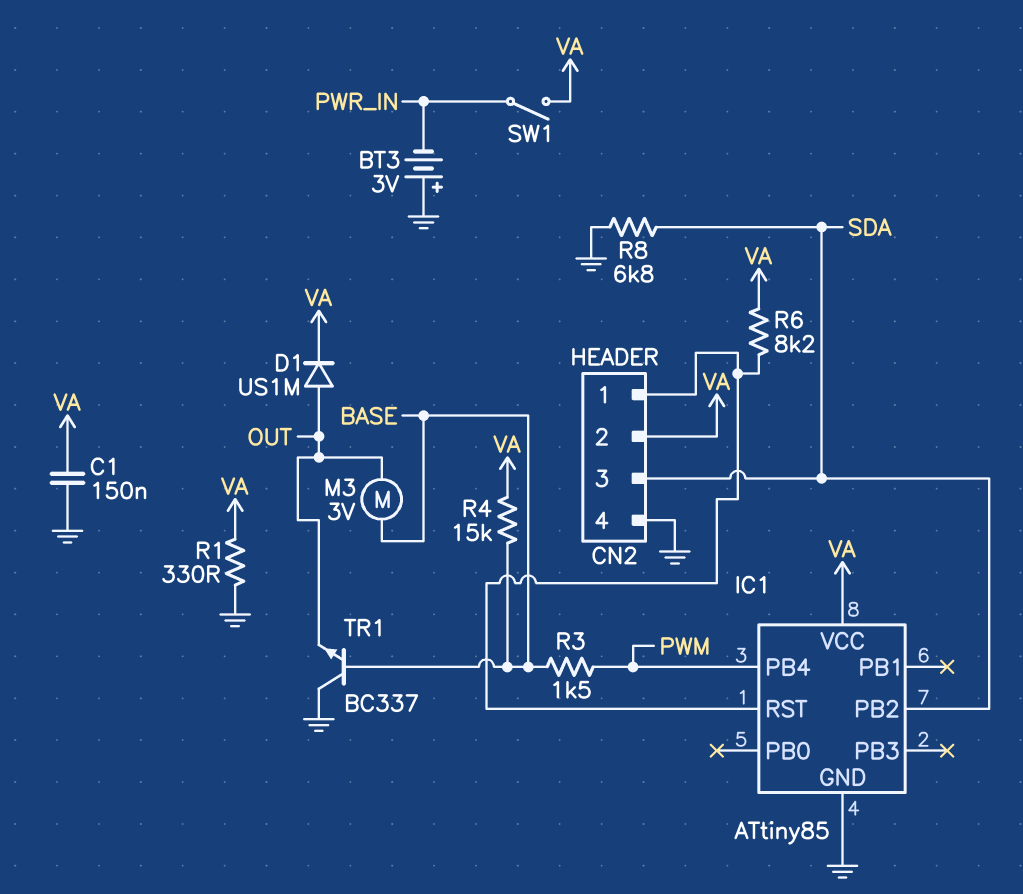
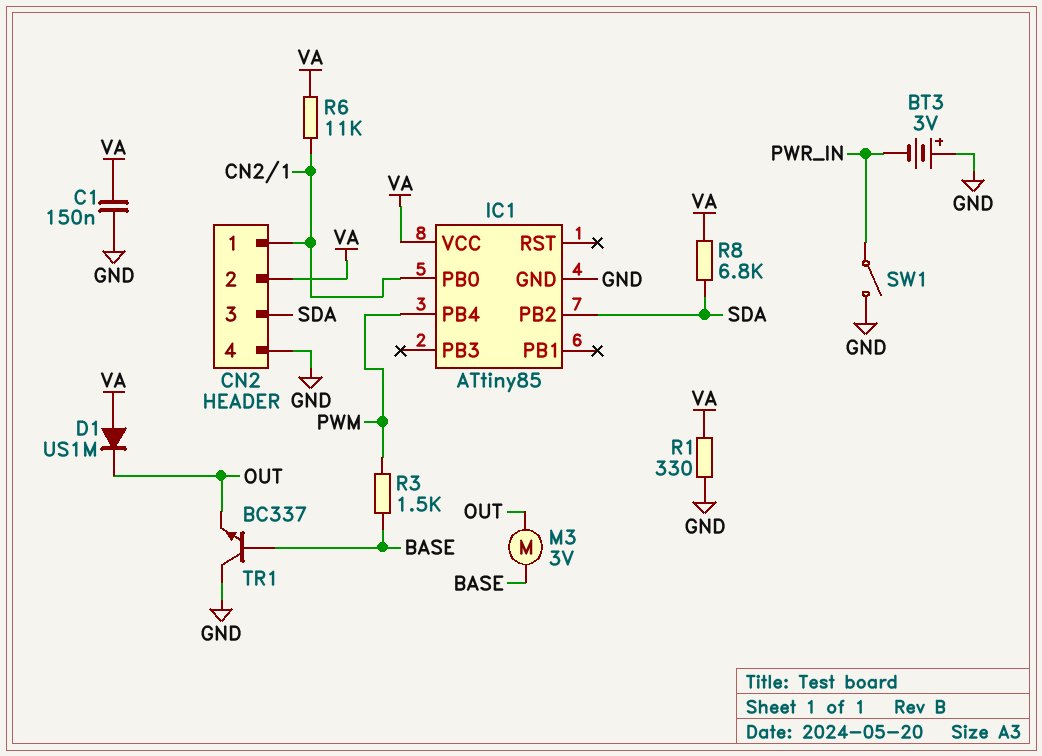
D1: diode US1M (A OUT, K VA) -> diode US1M (A VA, K OUT)
IC1 pin PB0: none -> CN2/1
IC1 pin RST: CN2/1 -> none
R4: 15k (BASE, VA) -> none
R6: 8.2k (CN2/1, VA) -> 11k (CN2/1, VA)
R8: 6.8k (GND, SDA) -> 6.8k (SDA, VA)
SW1: switch (PWR_IN, VA) -> switch (GND, PWR_IN)

